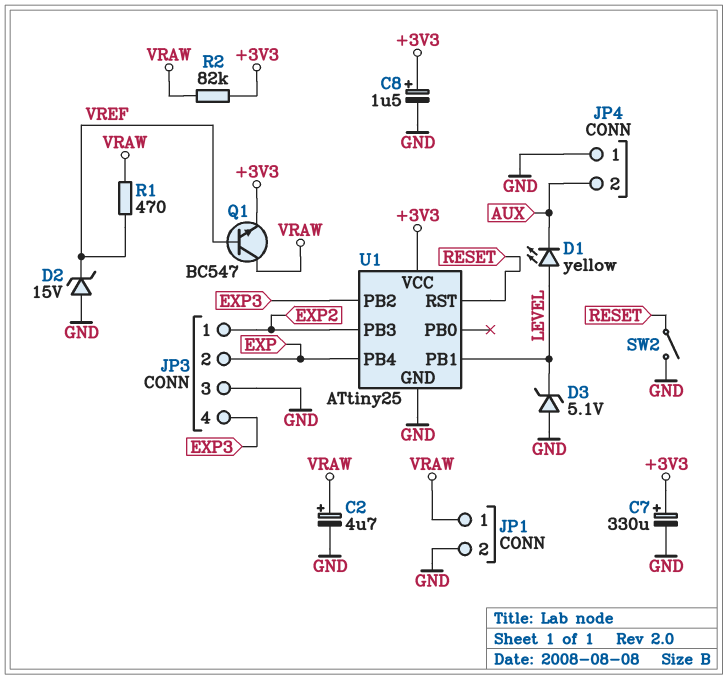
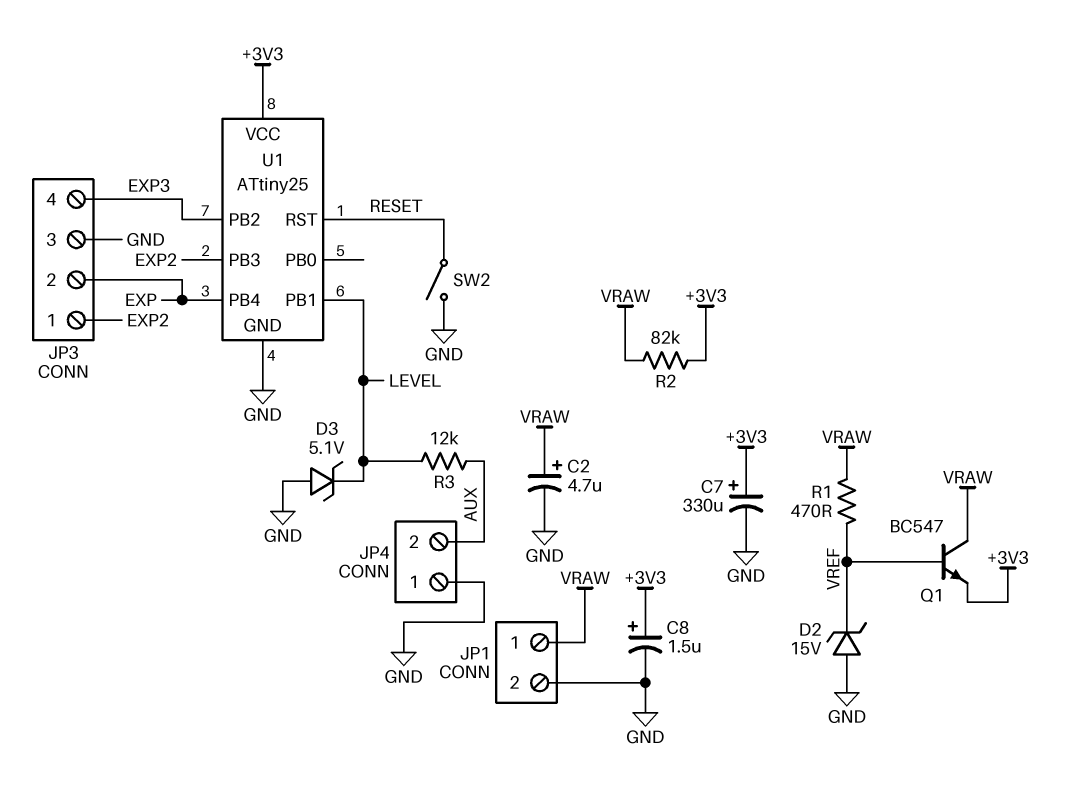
D1: LED yellow (A LEVEL, K AUX) -> none
R3: none -> 12k (AUX, LEVEL)

